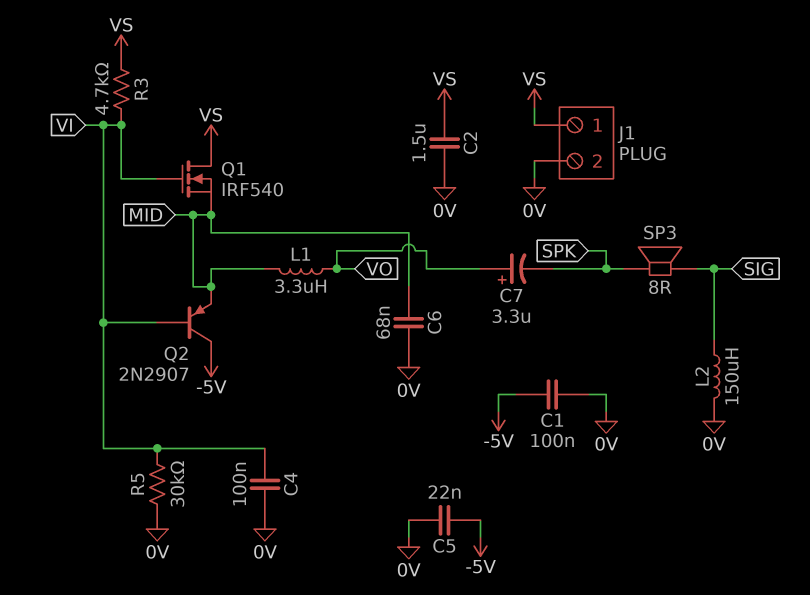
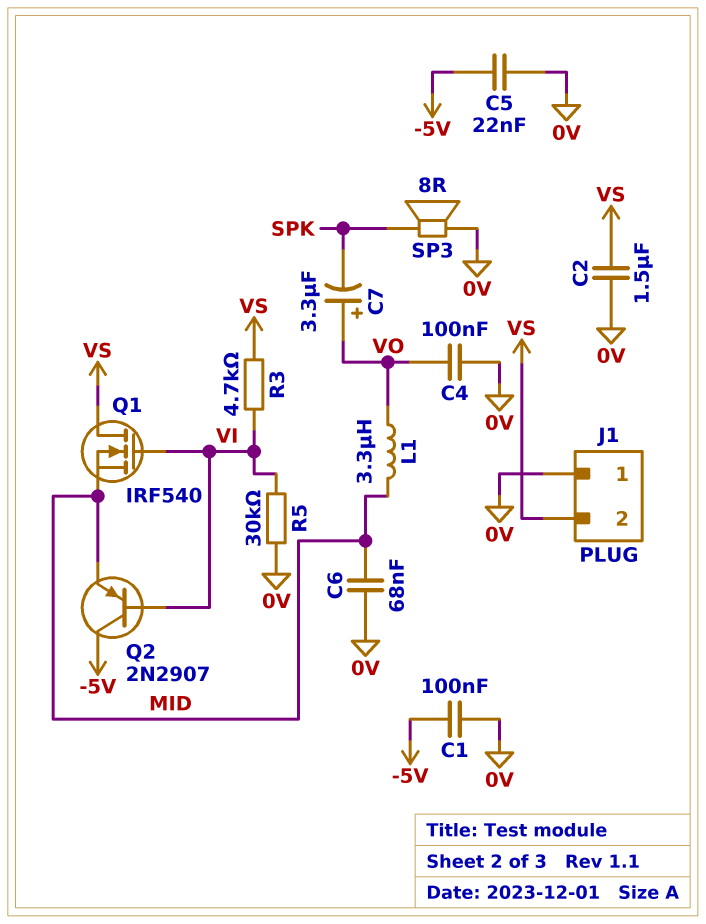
C4: 100nF (0V, VI) -> 100nF (0V, VO)
J1 pin 1: VS -> 0V
J1 pin 2: 0V -> VS
L2: 150uH (0V, SIG) -> none
SP3: speaker 8R (SIG, SPK) -> speaker 8R (0V, SPK)

